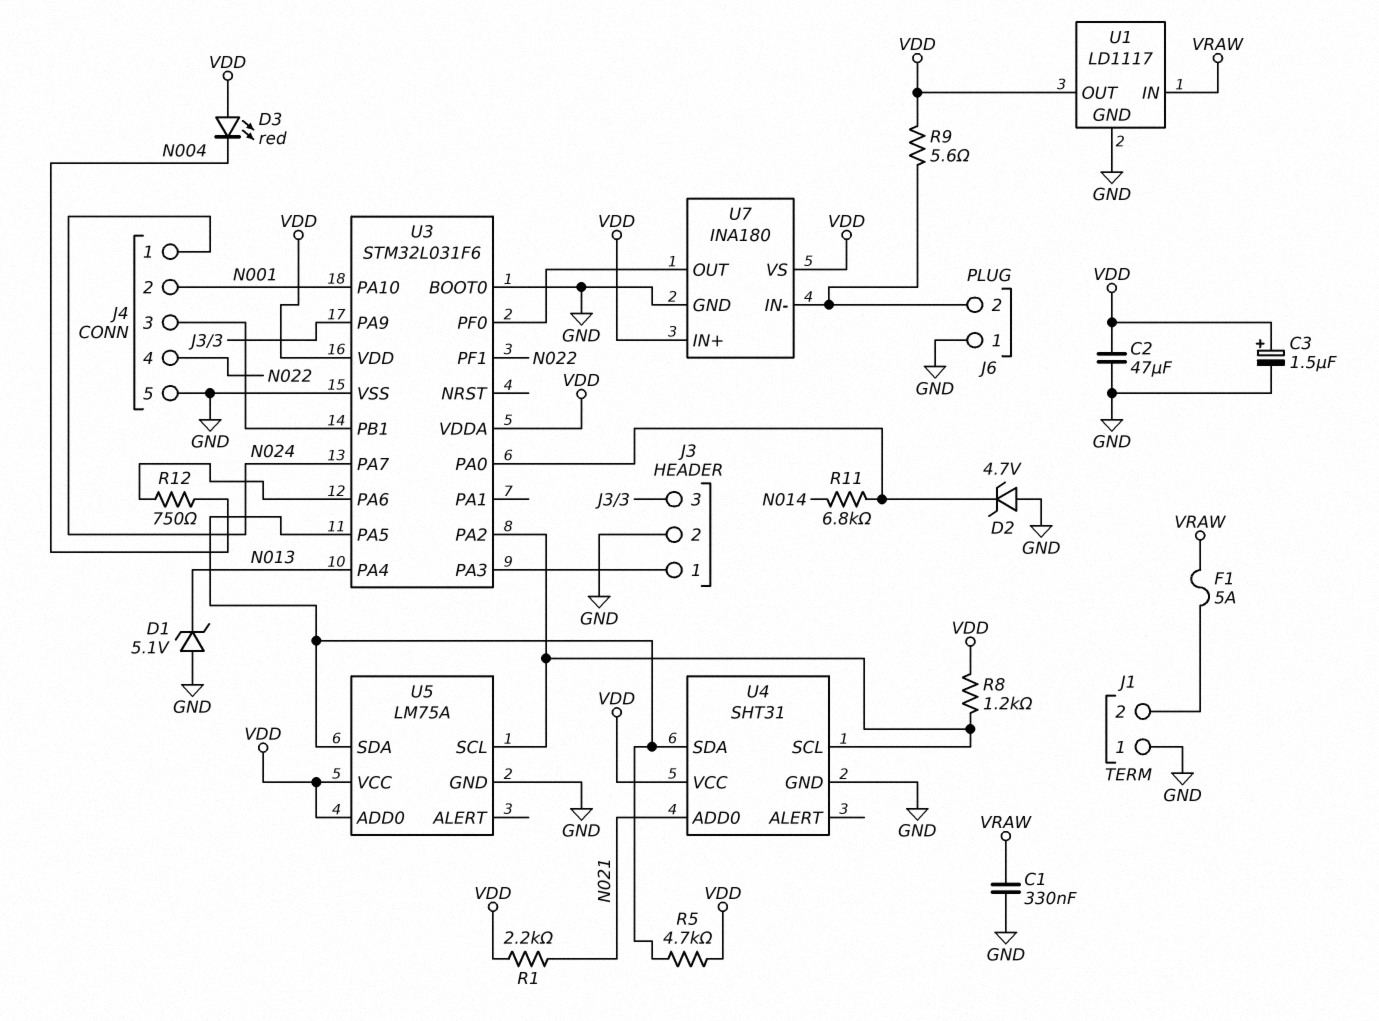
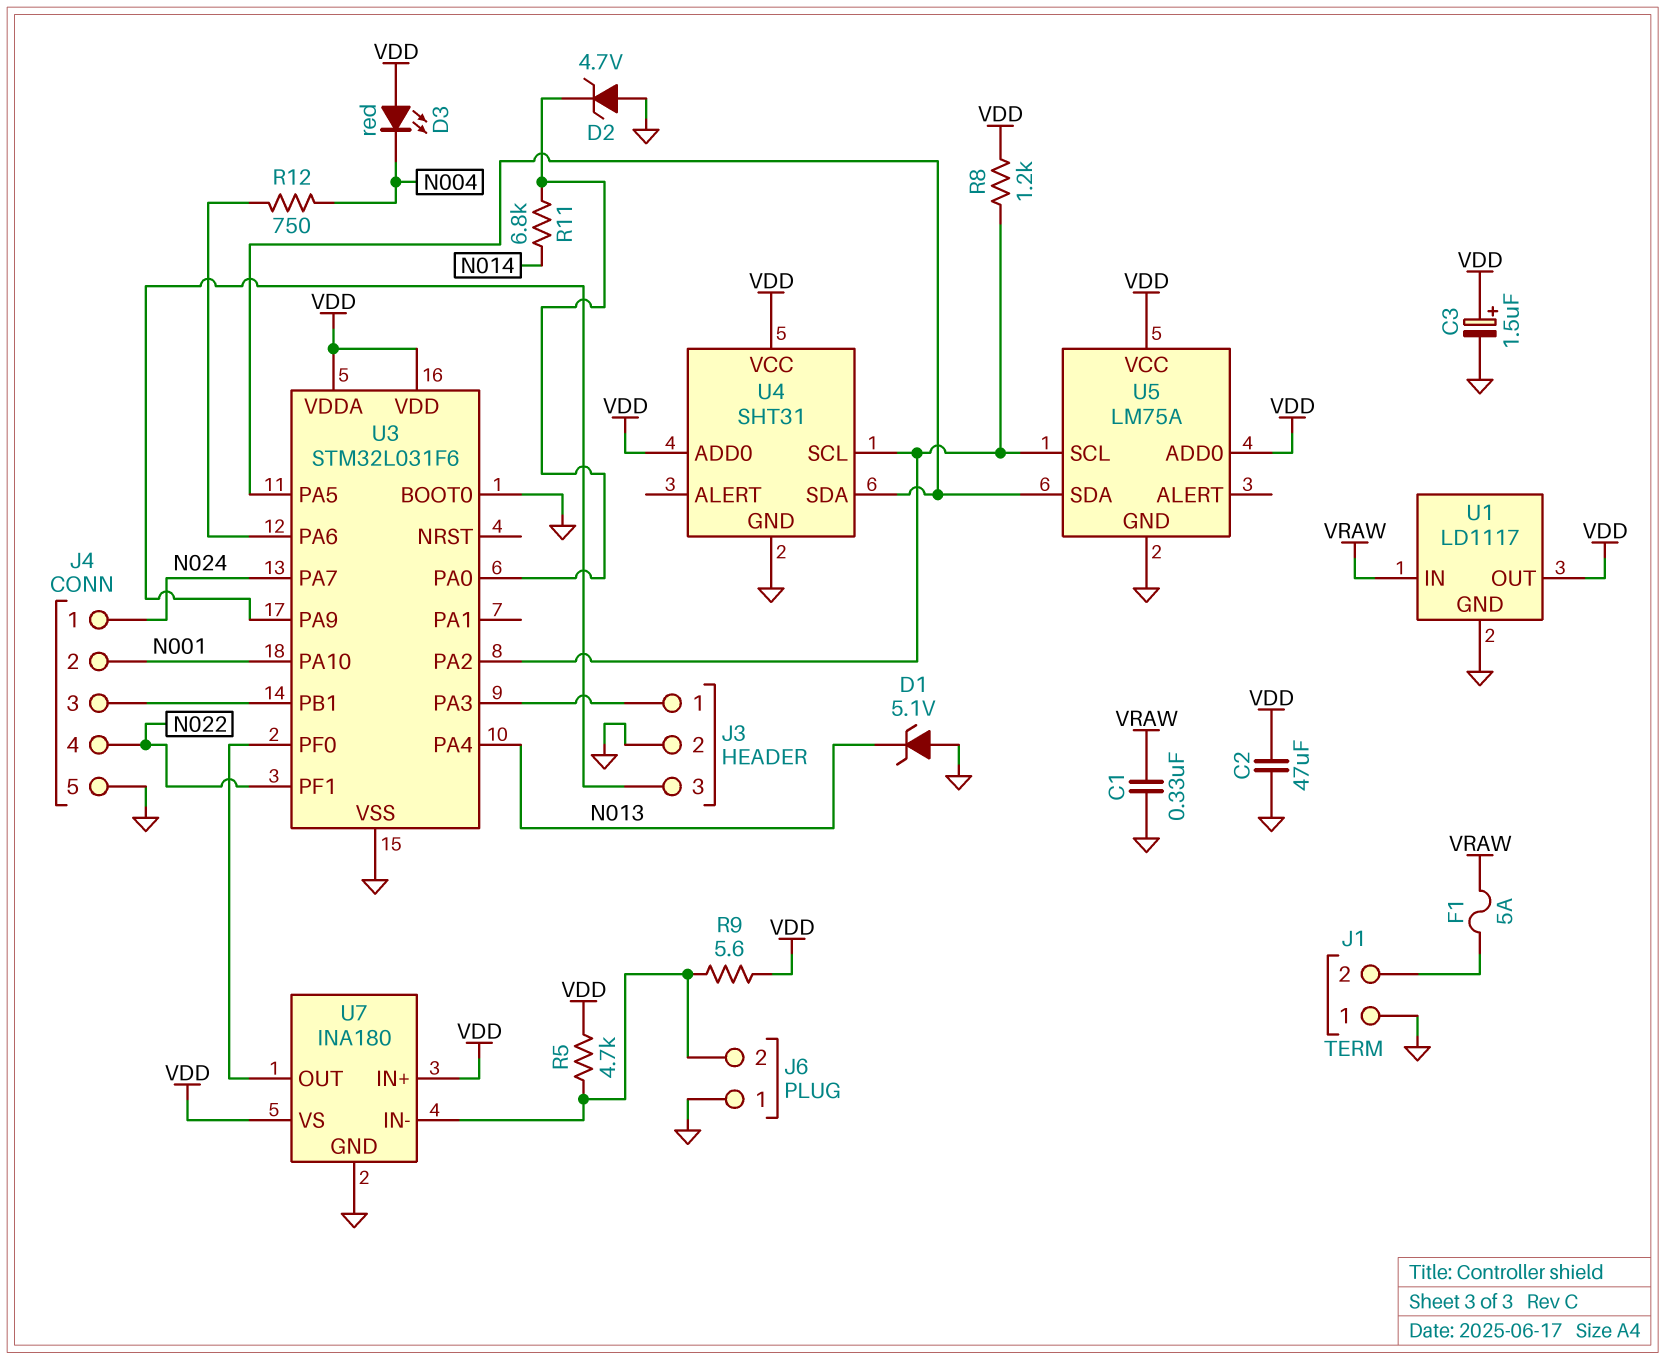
R1: 2.2k (N021, VDD) -> none
R5: 4.7k (U3/PA5, VDD) -> 4.7k (J6/2, VDD)
U4 pin ADD0: N021 -> VDD

